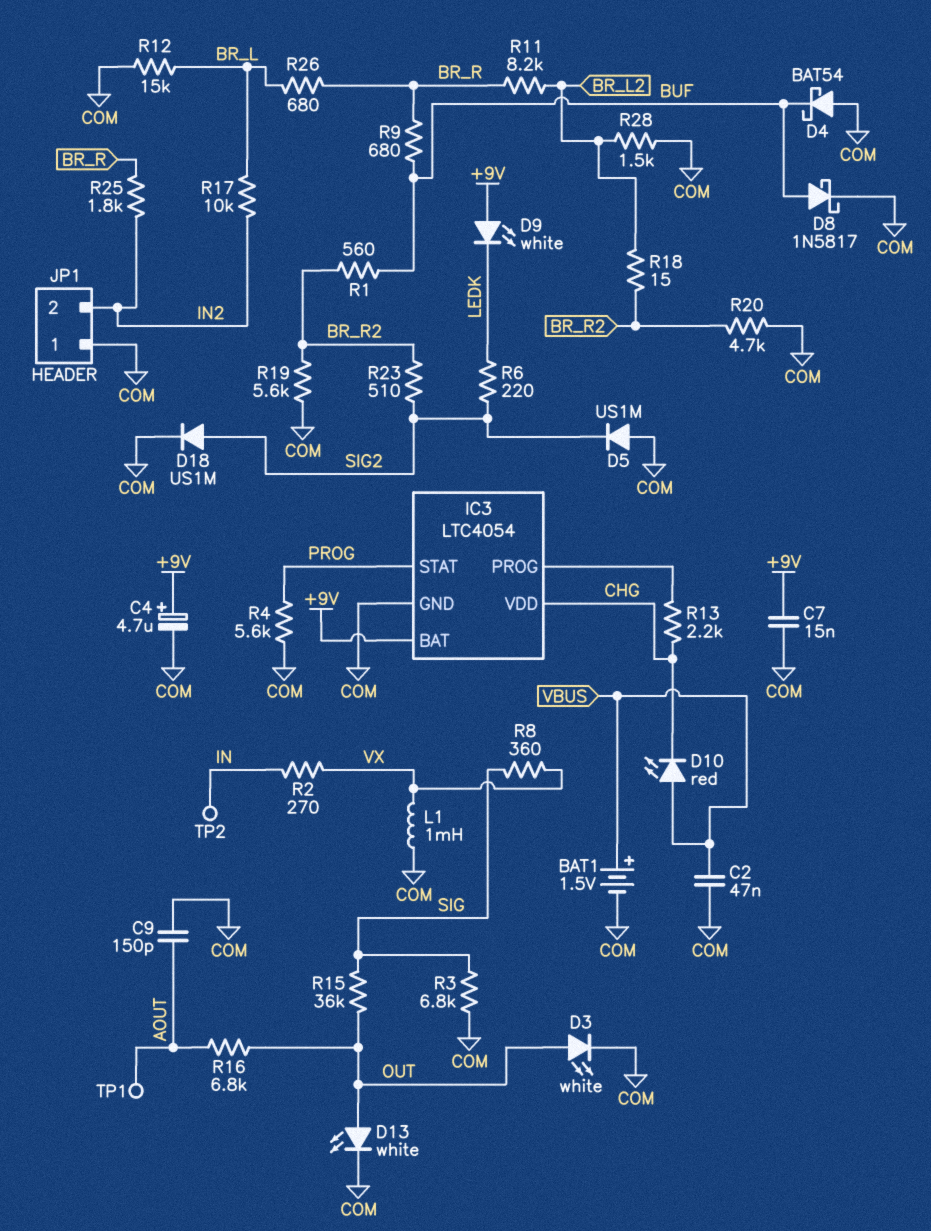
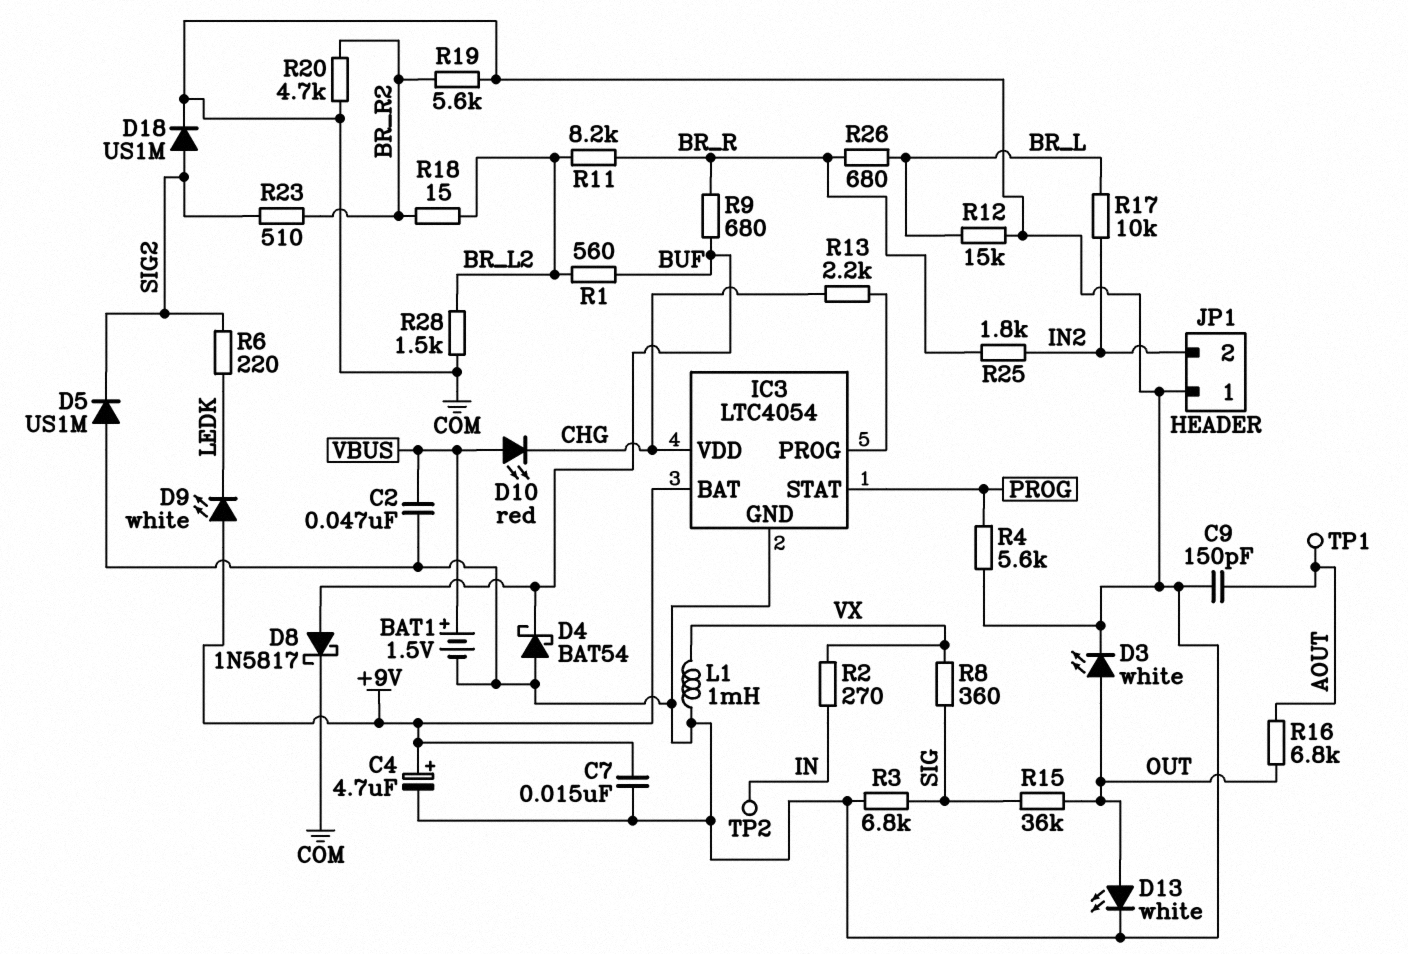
R1: 560 (BR_R2, BUF) -> 560 (BR_L2, BUF)

